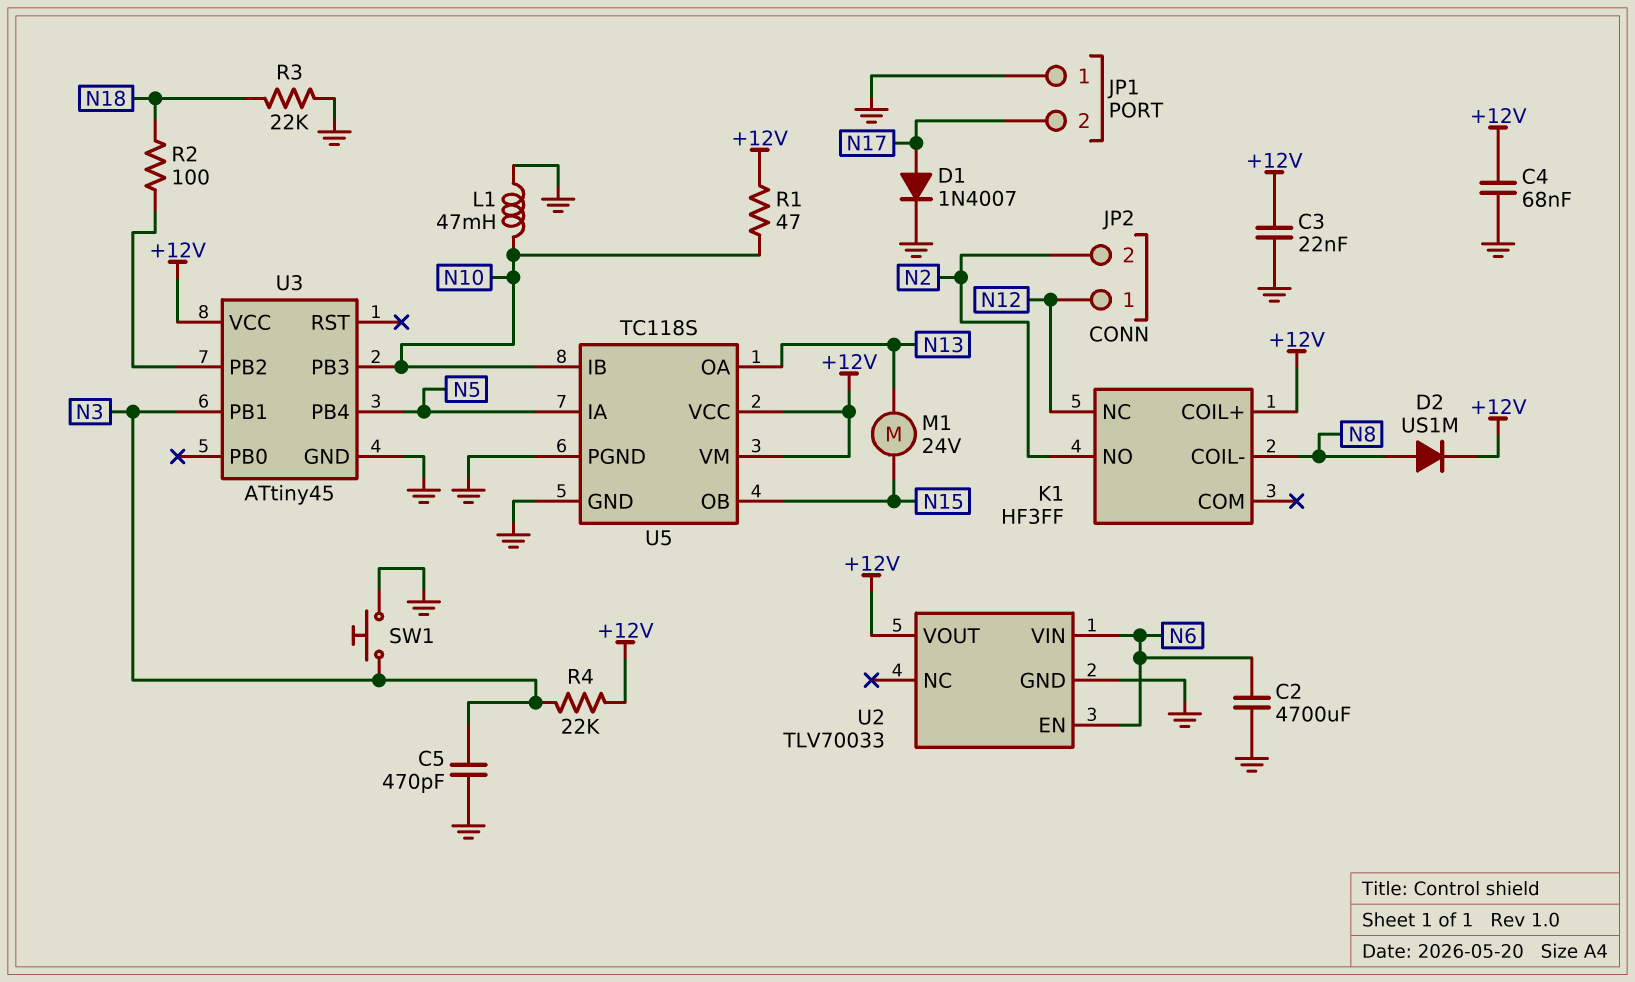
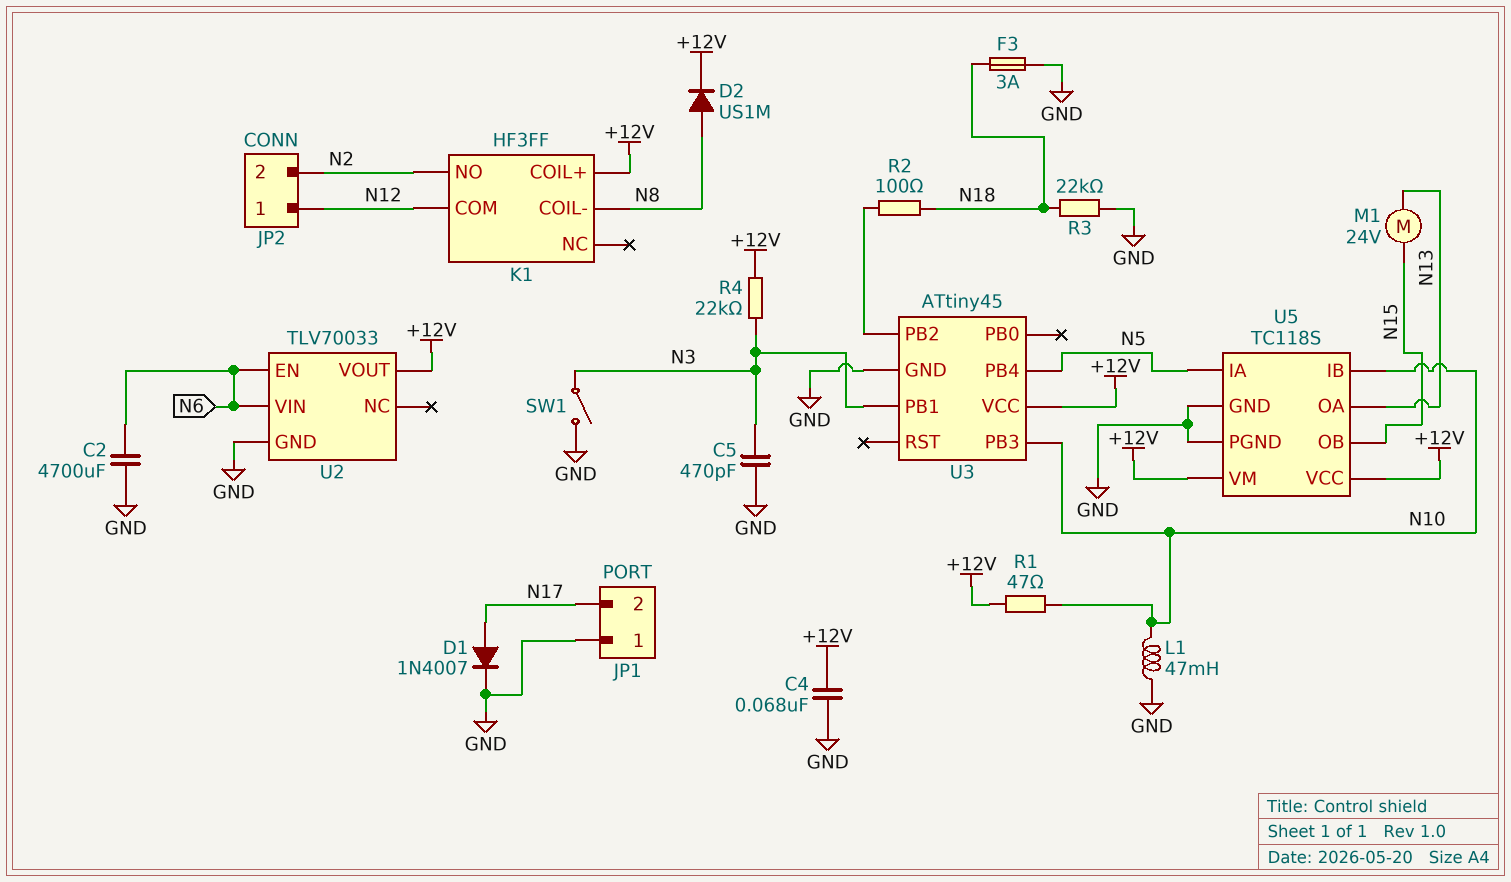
C3: 22nF (+12V, GND) -> none
F3: none -> 3A (GND, N18)
K1 pin COM: none -> N12
K1 pin NC: N12 -> none
SW1: button (GND, N3) -> switch (GND, N3)

